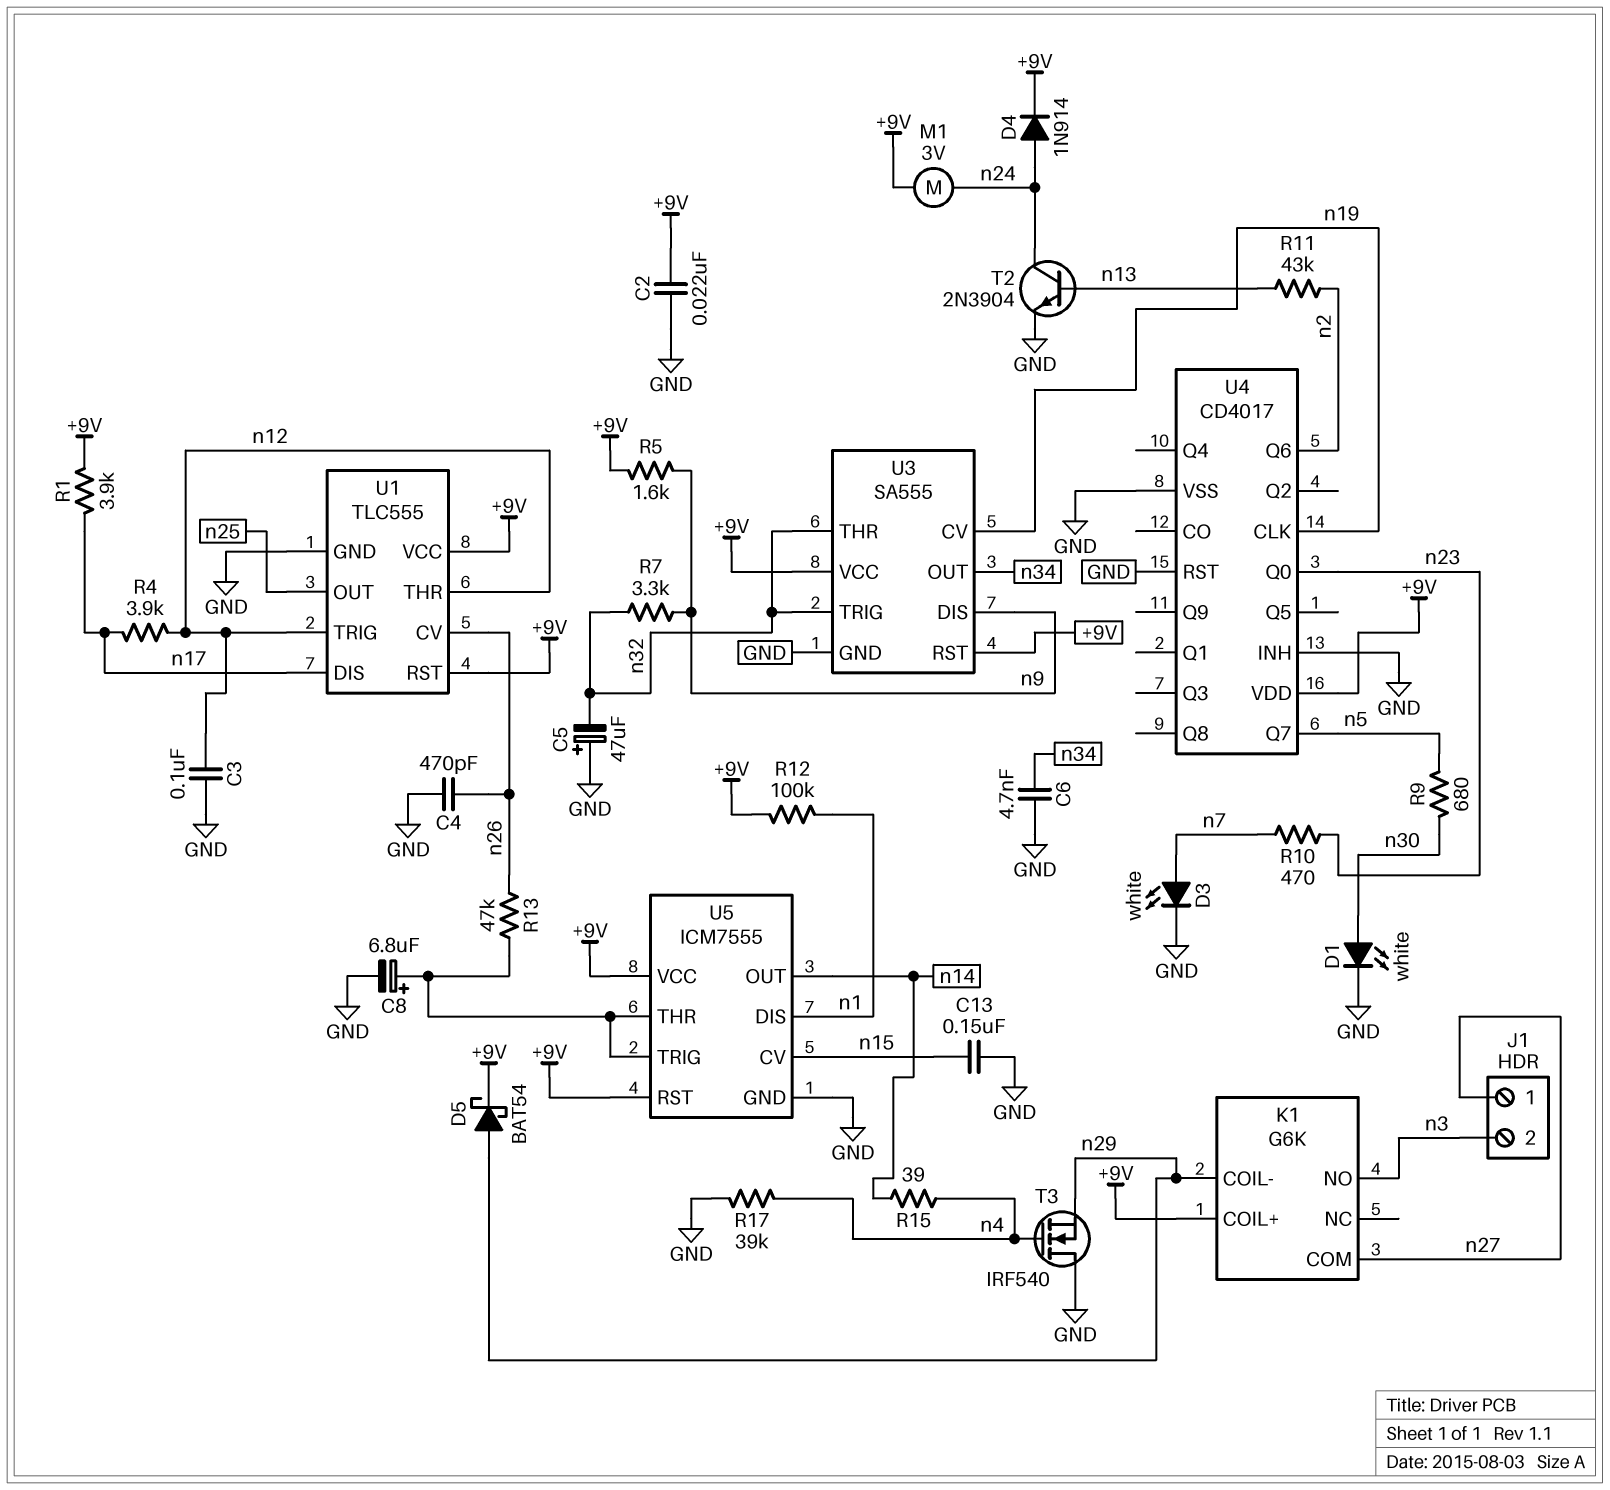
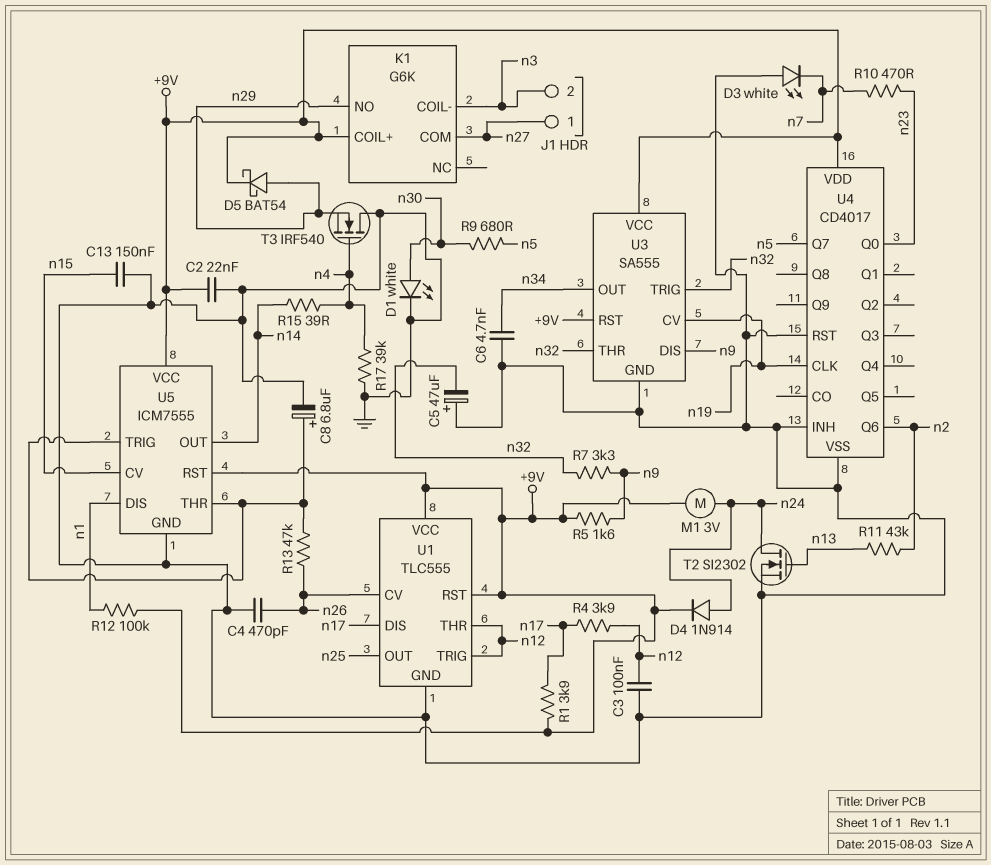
D3: LED white (A n7, K GND) -> LED white (A GND, K n7)
K1 pin COIL-: n29 -> n3
K1 pin NO: n3 -> n29
T2: NPN 2N3904 (B n13, C n24, E GND) -> NMOS SI2302 (G n13, D n24, S GND)

